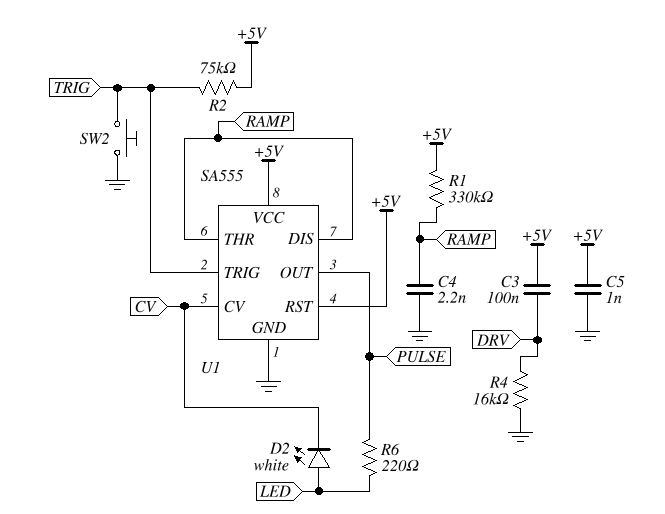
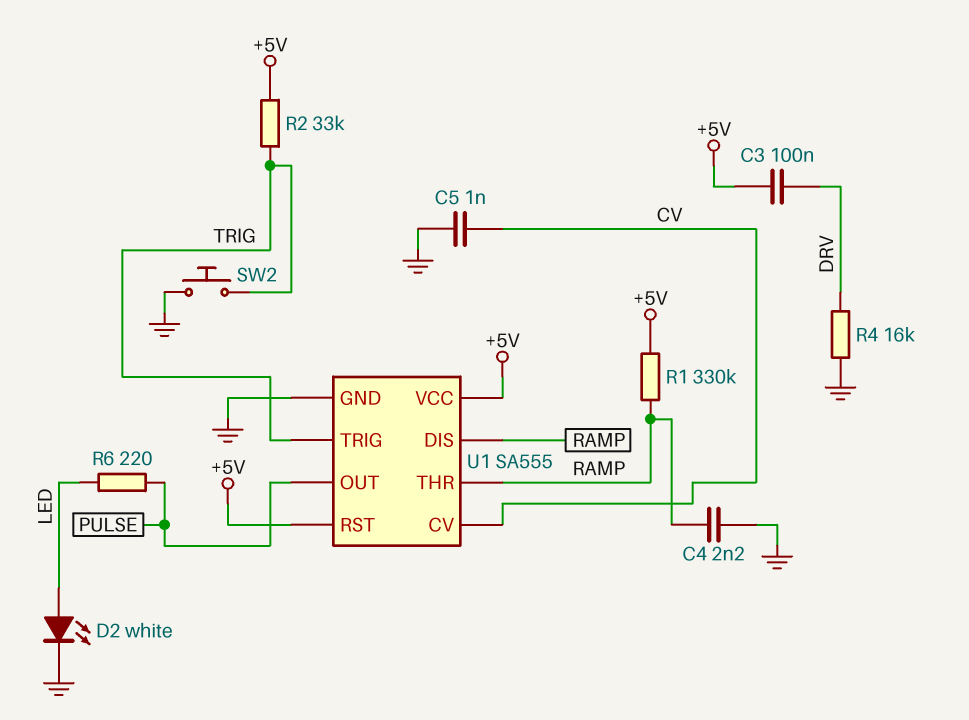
C5: 1nF (+5V, GND) -> 1nF (CV, GND)
D2: LED white (A LED, K CV) -> LED white (A LED, K GND)
R2: 75k (+5V, TRIG) -> 33k (+5V, TRIG)

